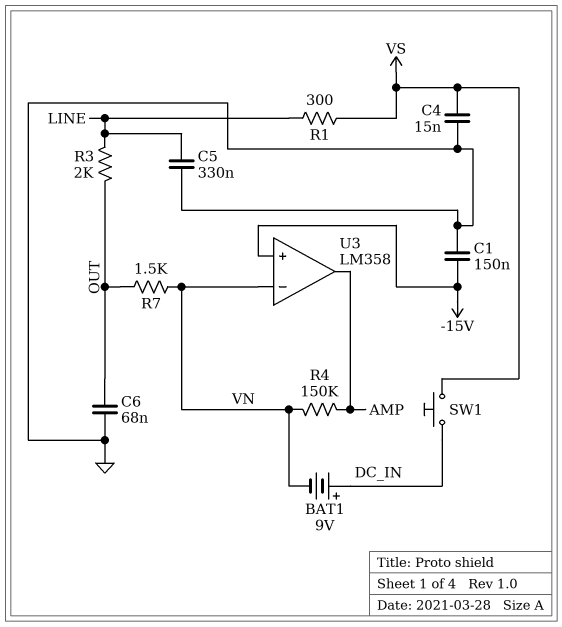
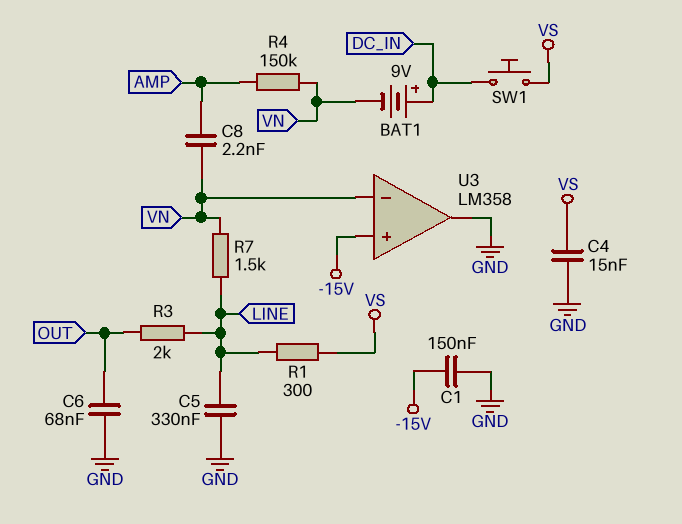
C8: none -> 2.2nF (AMP, VN)
R7: 1.5k (OUT, VN) -> 1.5k (LINE, VN)
U3 pin out: AMP -> GND

